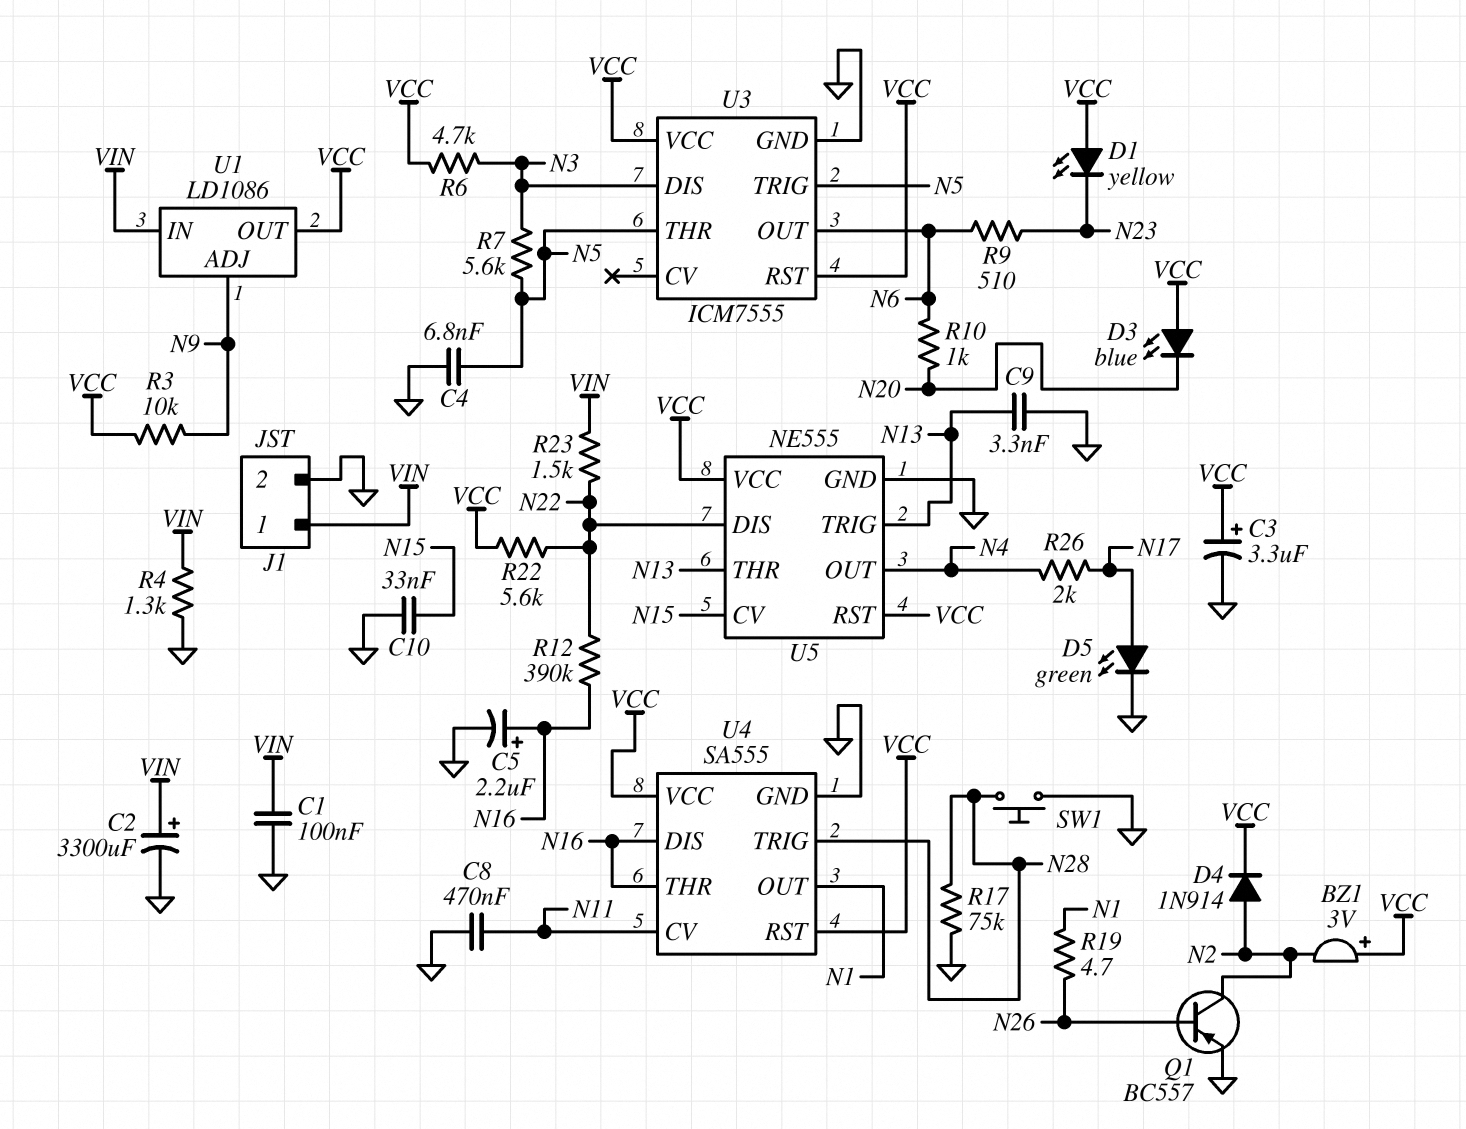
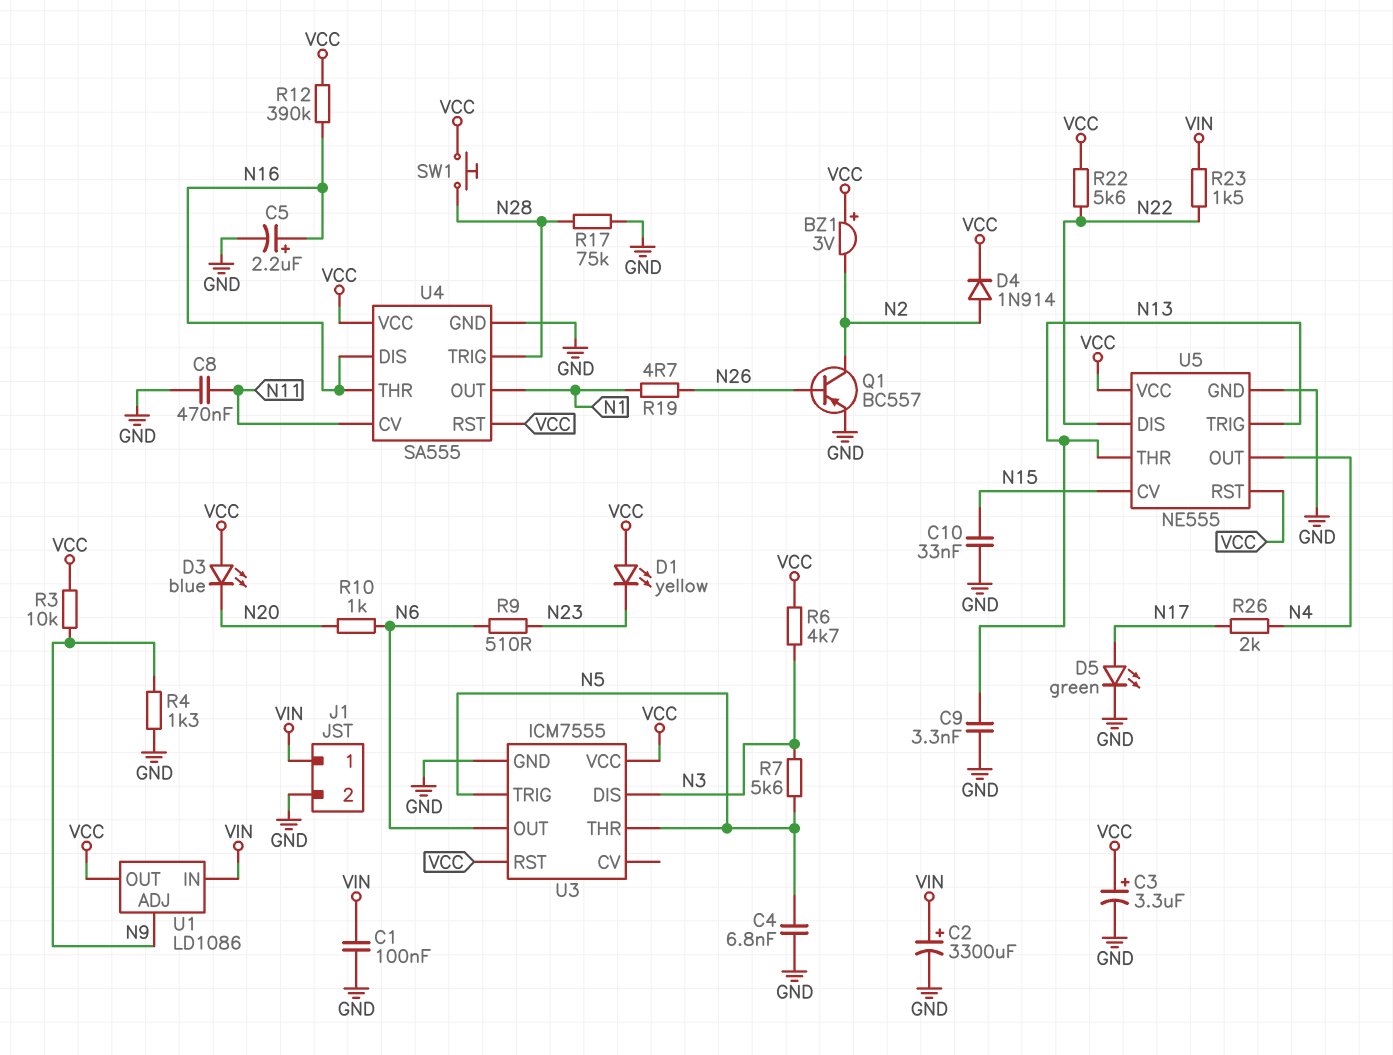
R4: 1.3k (GND, VIN) -> 1.3k (GND, N9)
R12: 390k (N16, N22) -> 390k (N16, VCC)
SW1: button (GND, N28) -> button (N28, VCC)

